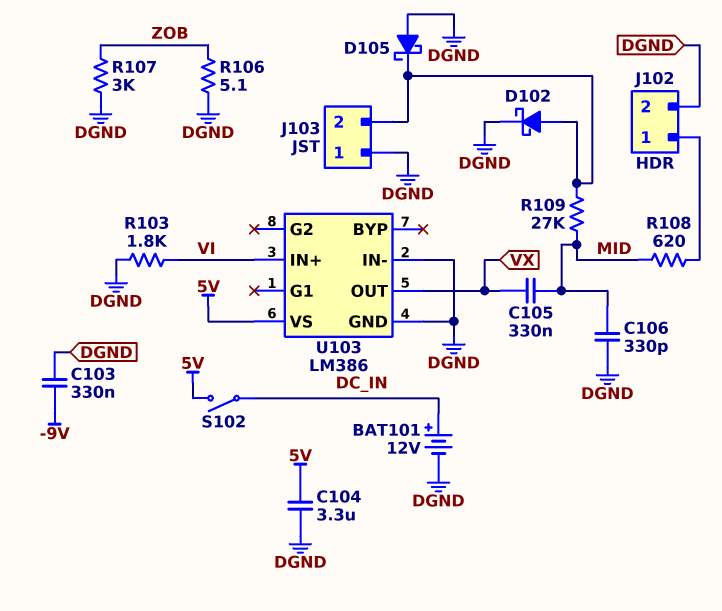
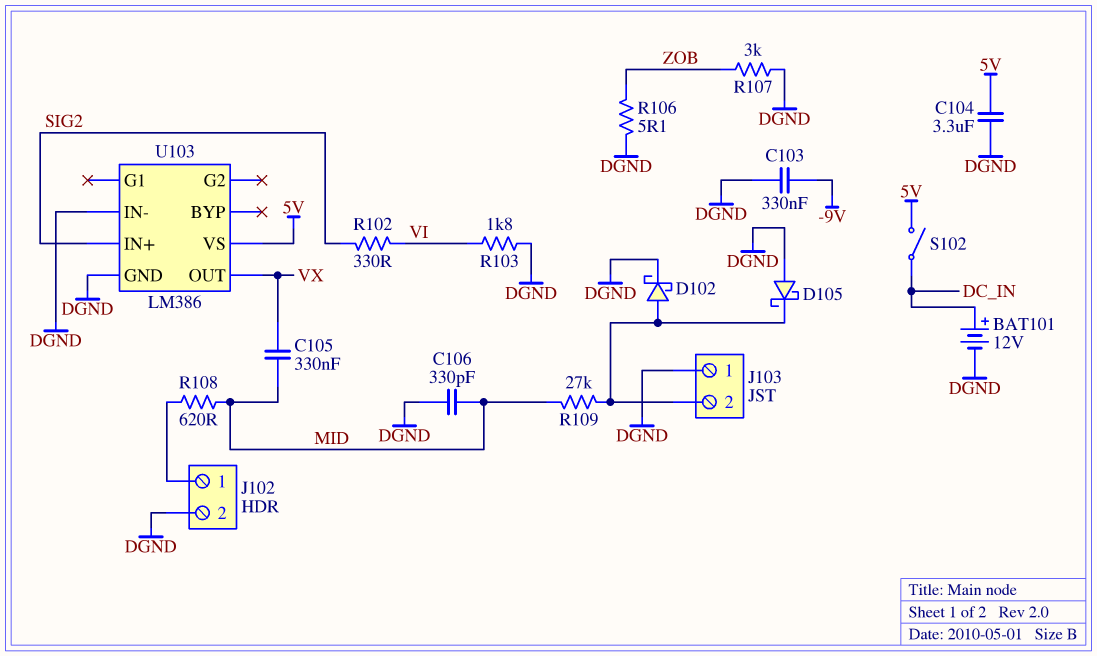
R102: none -> 330 (SIG2, VI)
U103 pin IN+: VI -> SIG2

